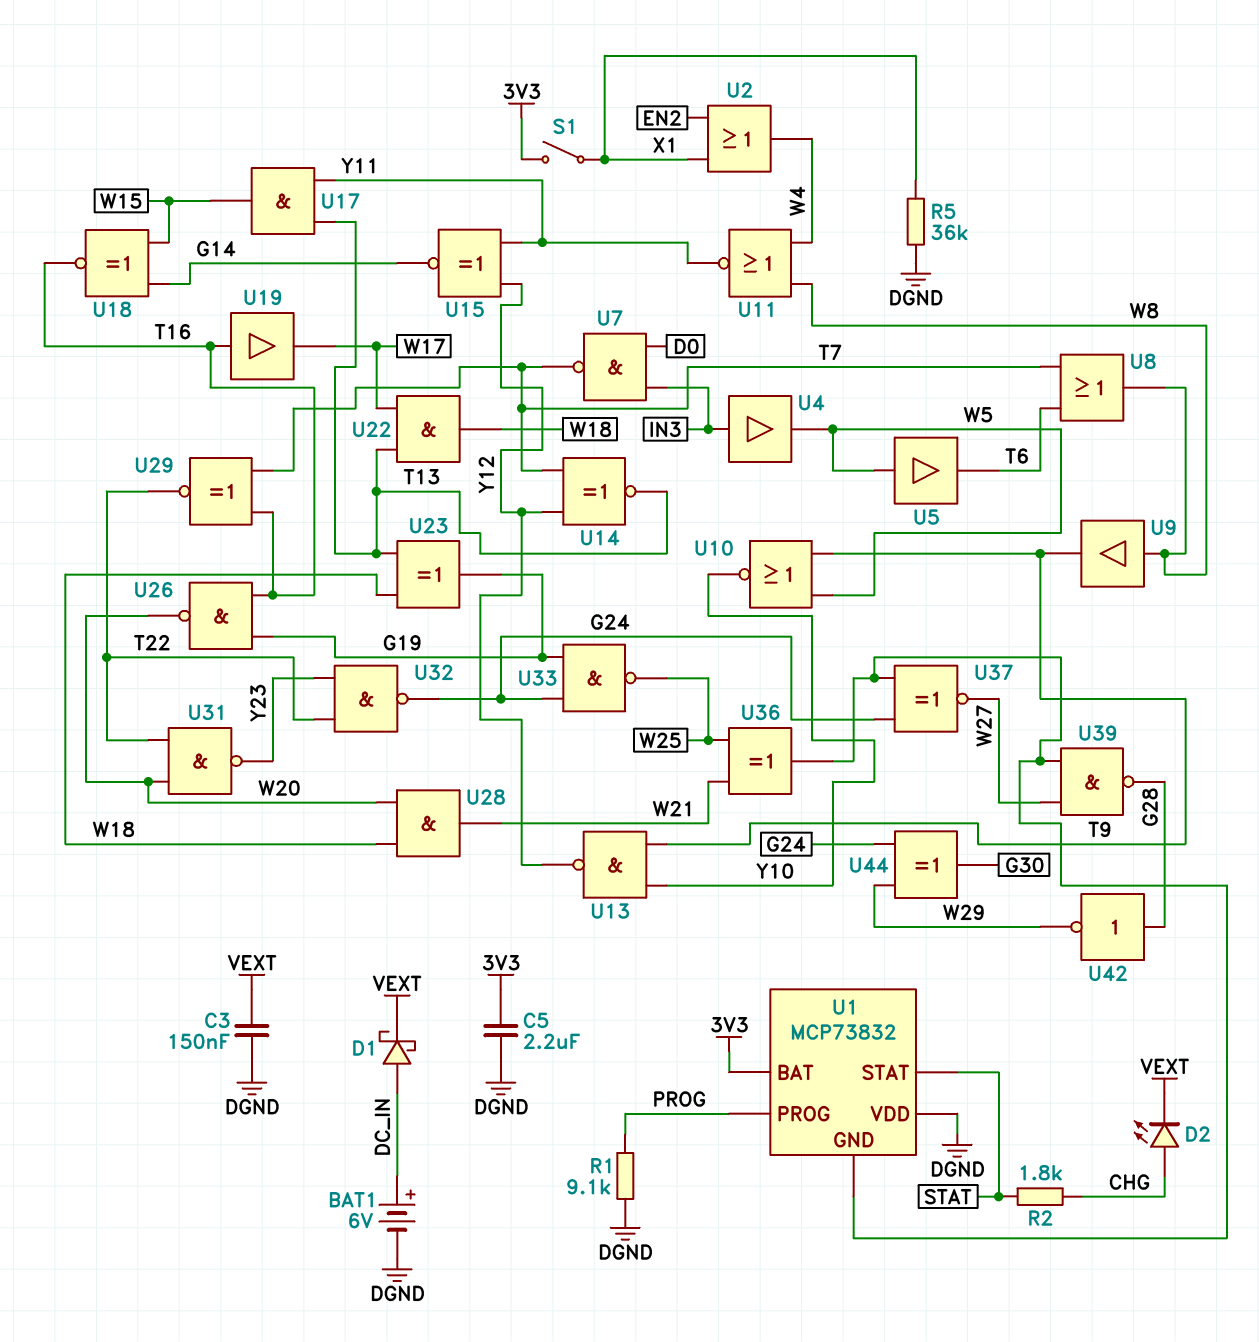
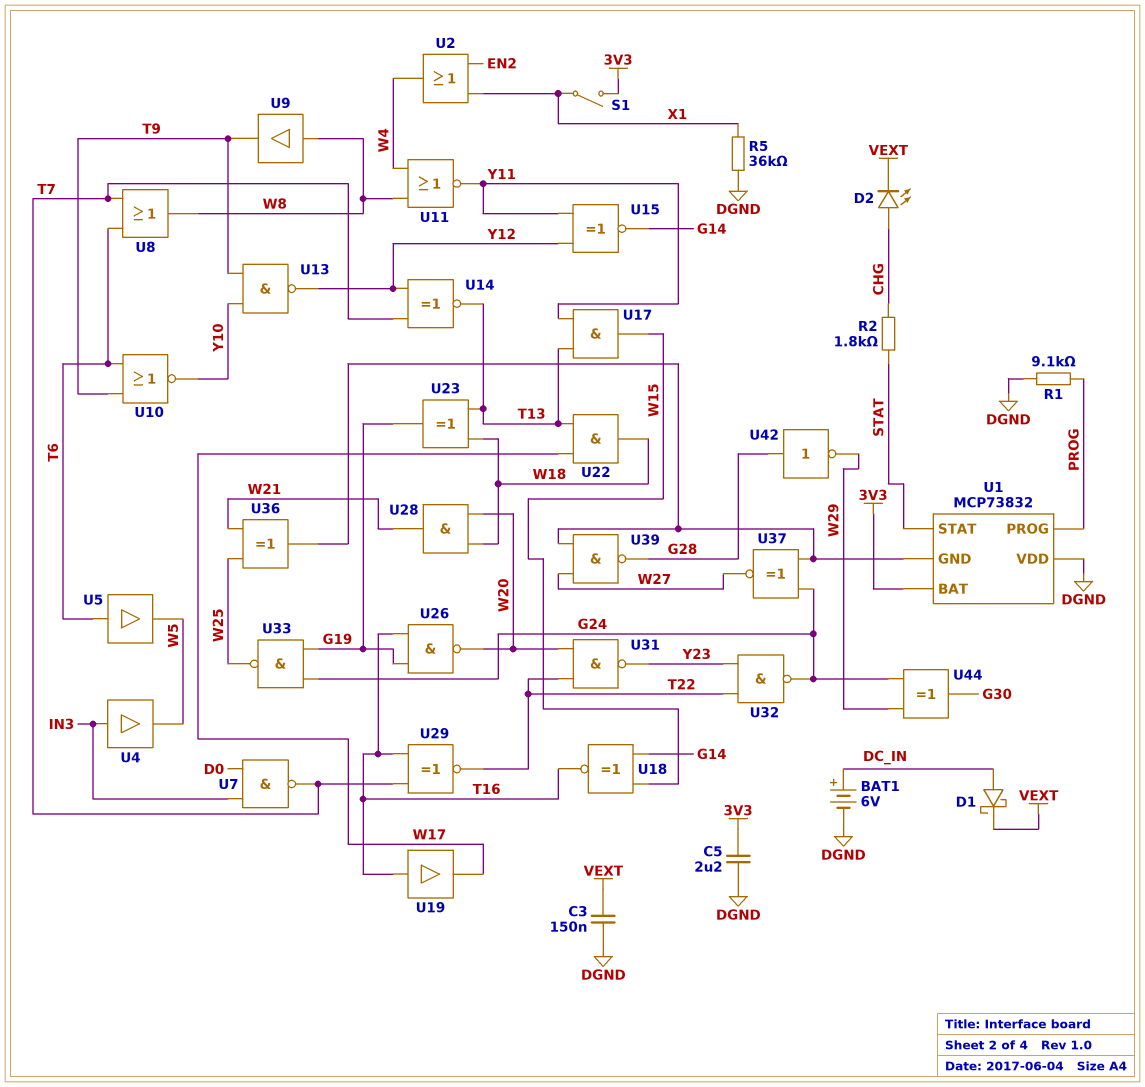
U5: buffer (in W5, out T6) -> buffer (in T6, out W5)
U10: NOR (in T9, in W5, out Y10) -> NOR (in T6, in T9, out Y10)

